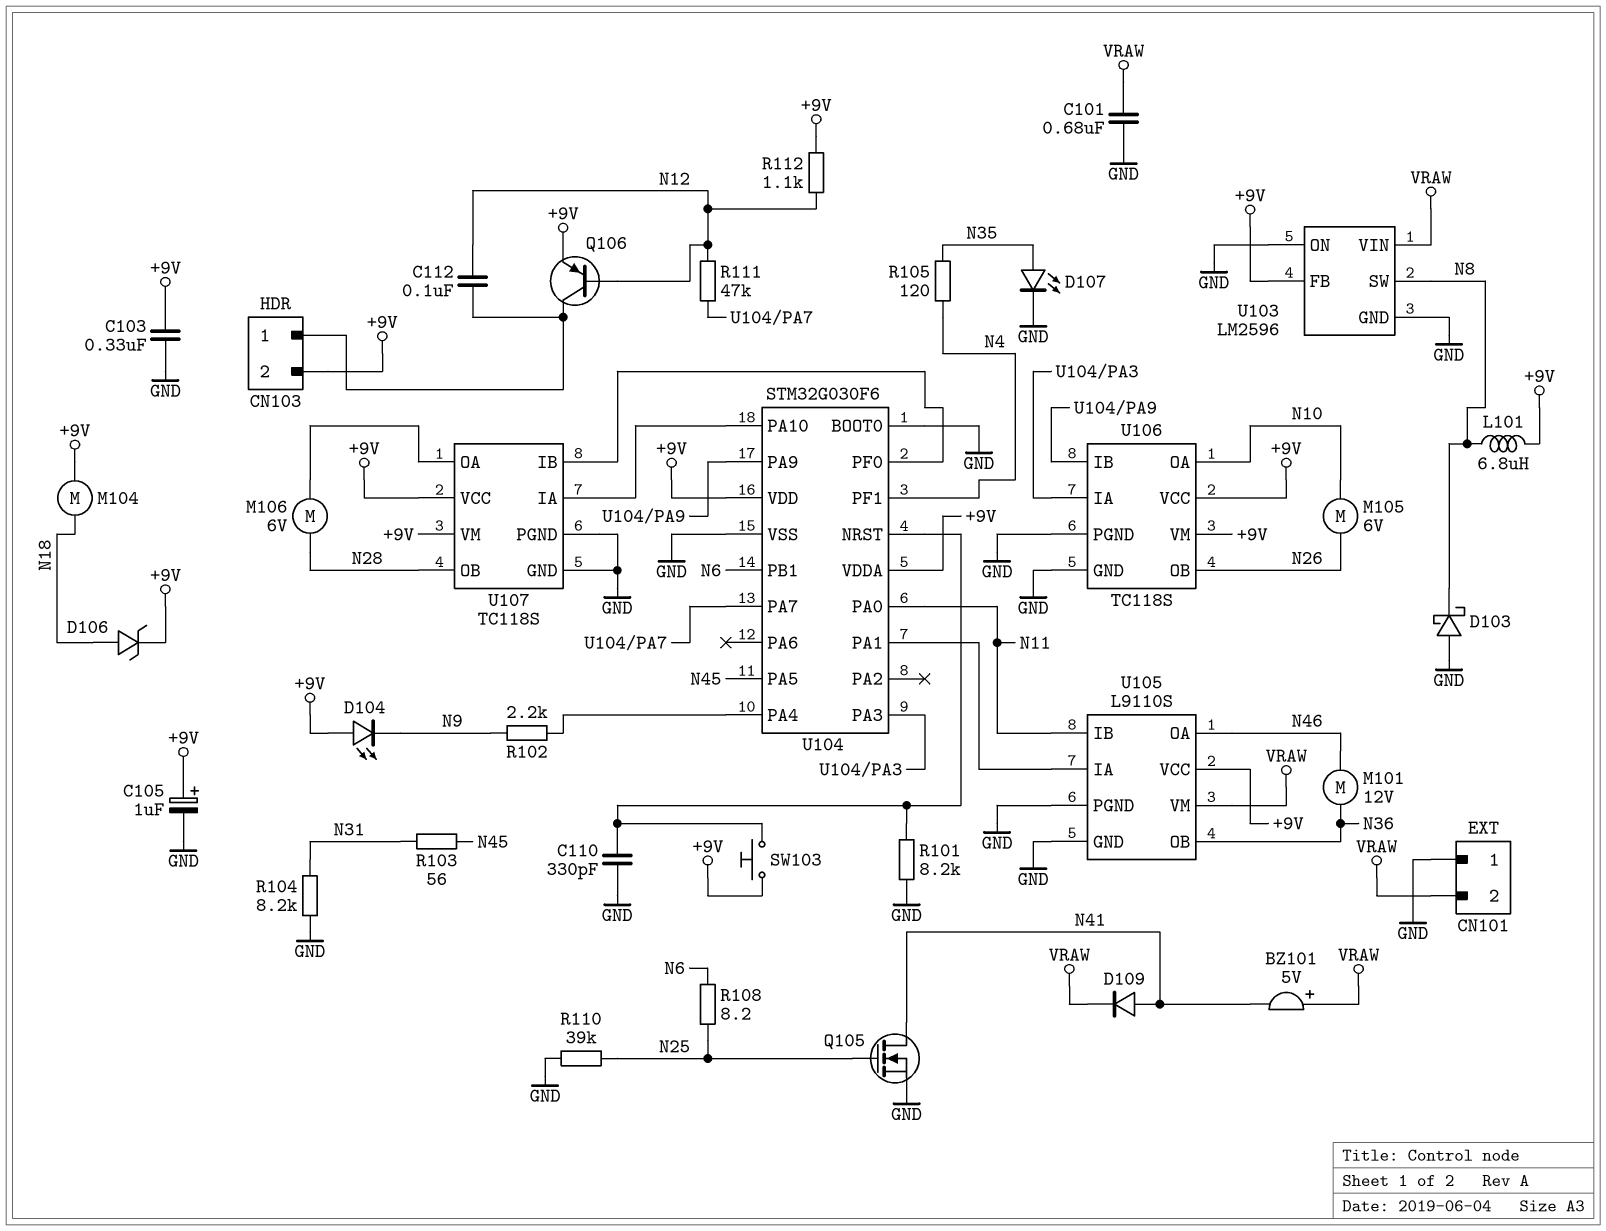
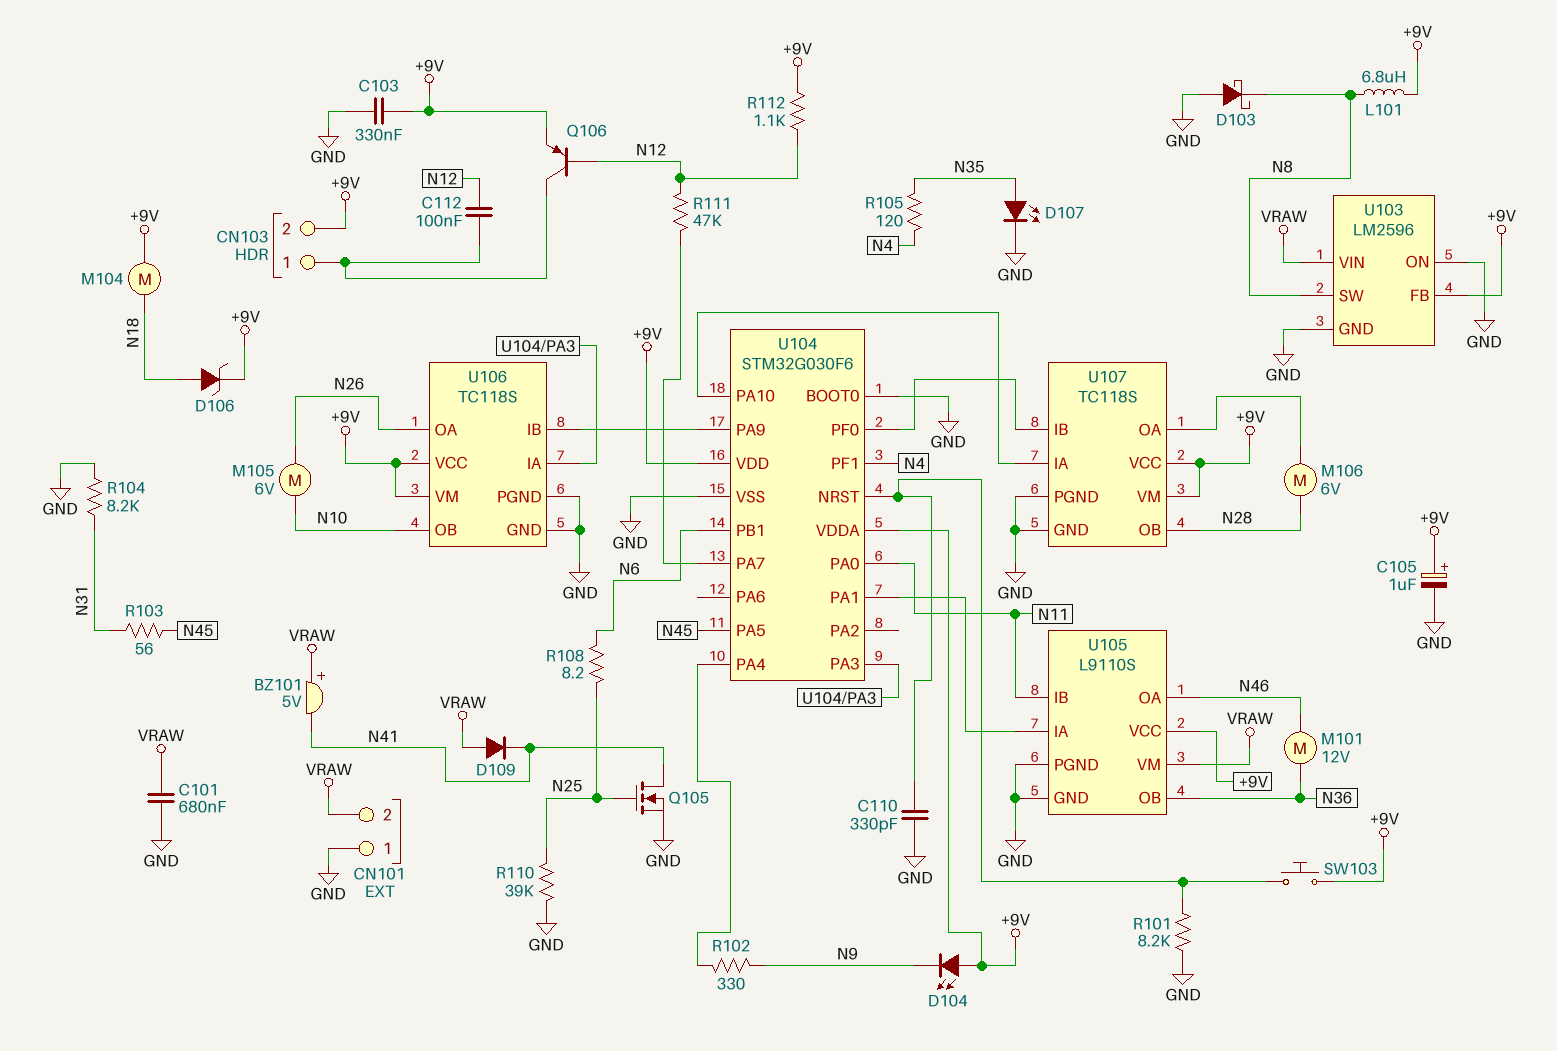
D109: diode (A N41, K VRAW) -> diode (A VRAW, K N41)
R102: 2.2k (N9, U104/PA4) -> 330 (N9, U104/PA4)
U106 pin OA: N10 -> N26
U106 pin OB: N26 -> N10

